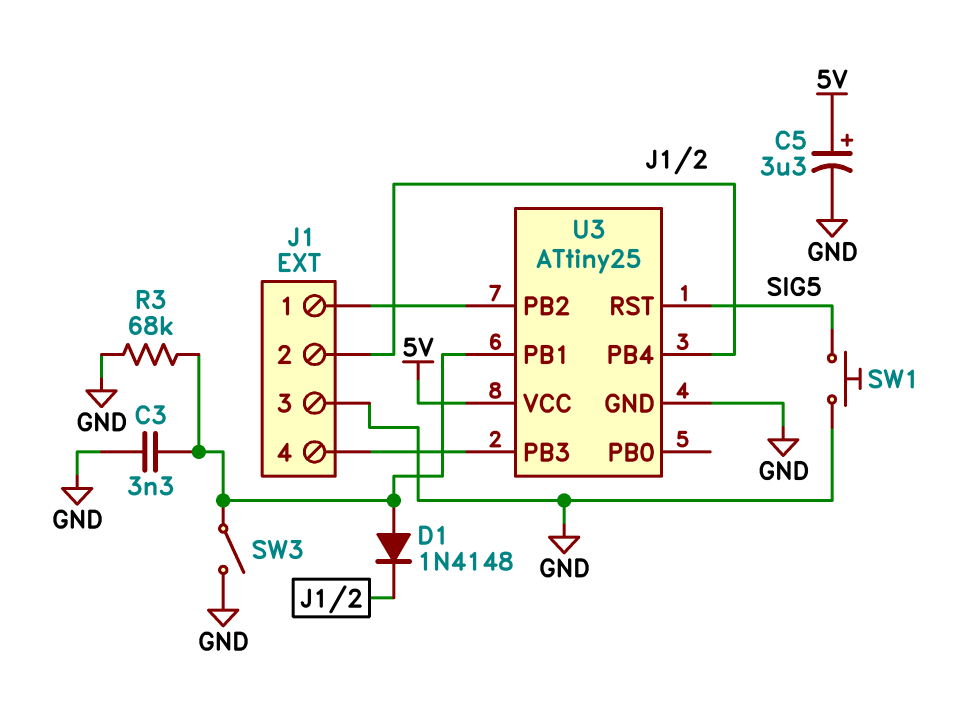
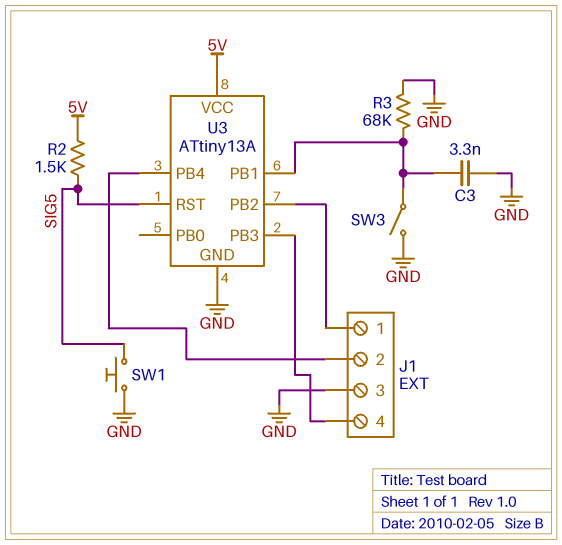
C5: 3.3uF (plus 5V, minus GND) -> none
D1: diode 1N4148 (A U3/PB1, K J1/2) -> none
R2: none -> 1.5k (5V, SIG5)
U3: ATtiny25 -> ATtiny13A

